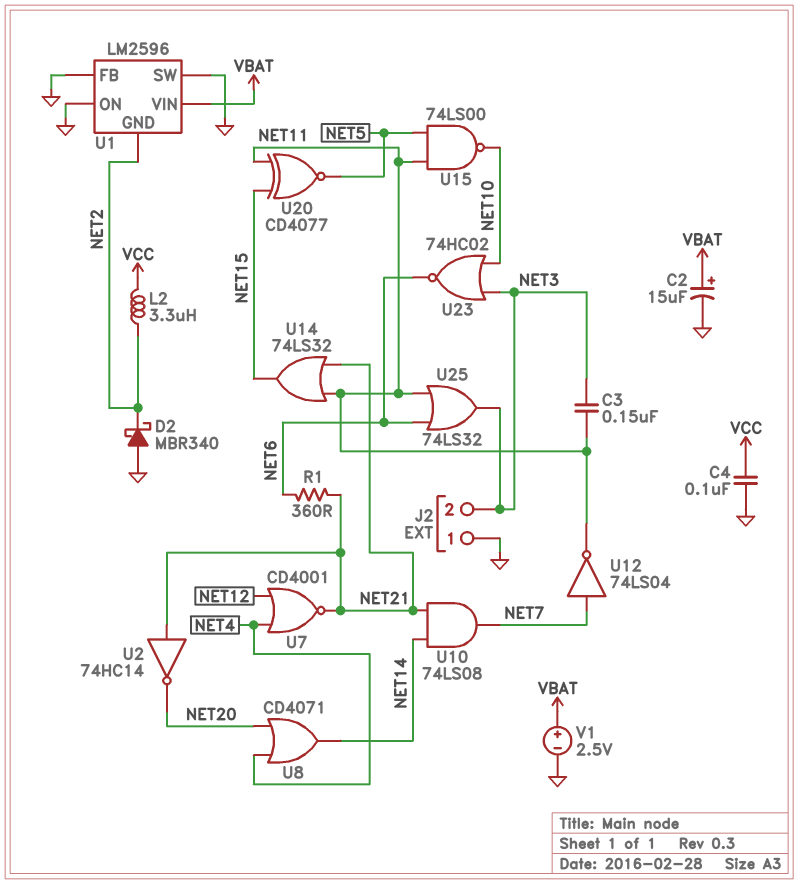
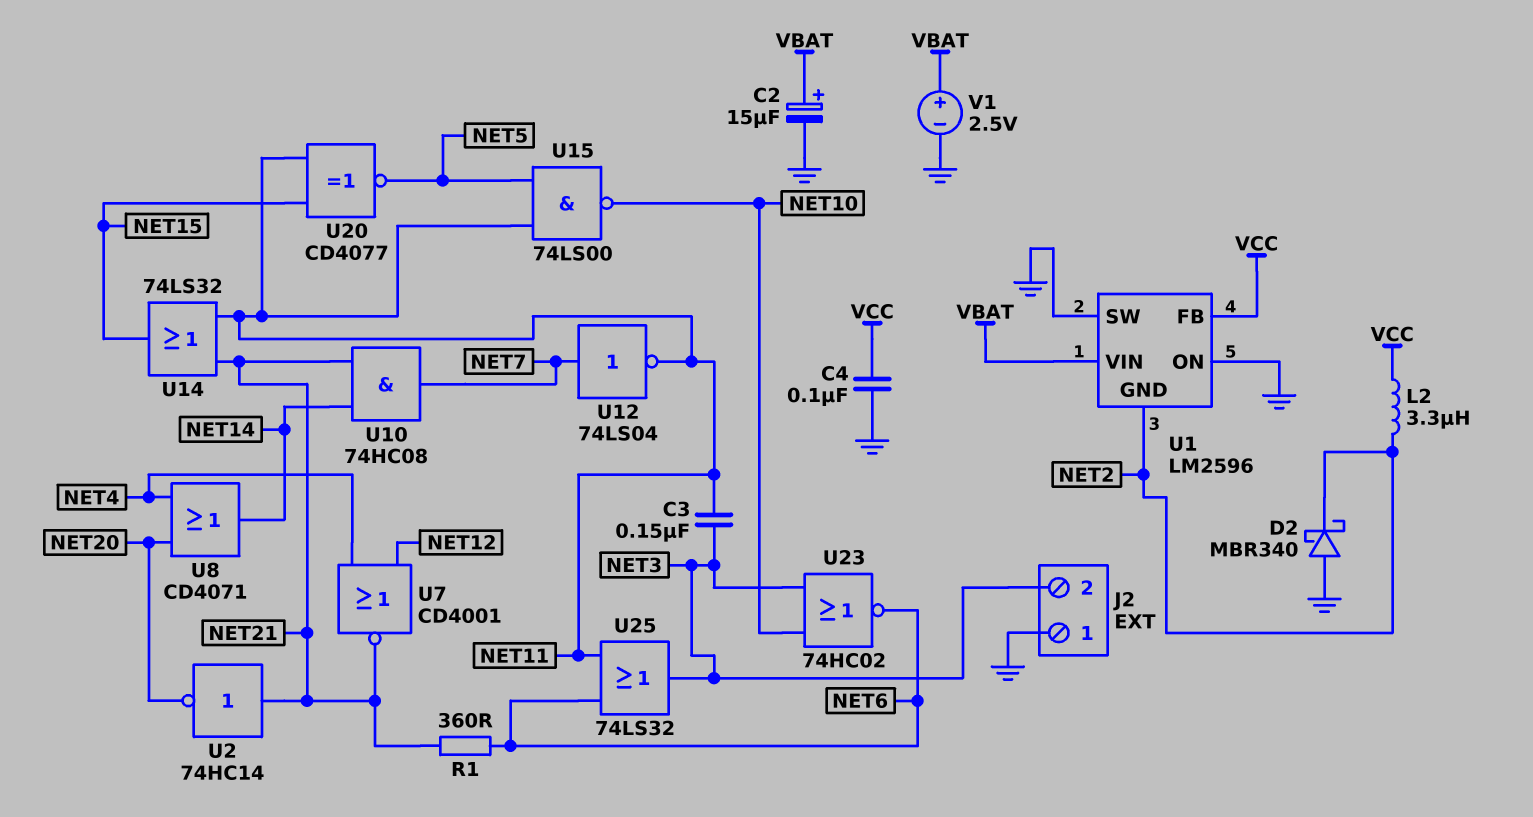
U1 pin FB: GND -> VCC
U10: AND 74LS08 (in NET14, in NET21, out NET7) -> AND 74HC08 (in NET14, in NET21, out NET7)

